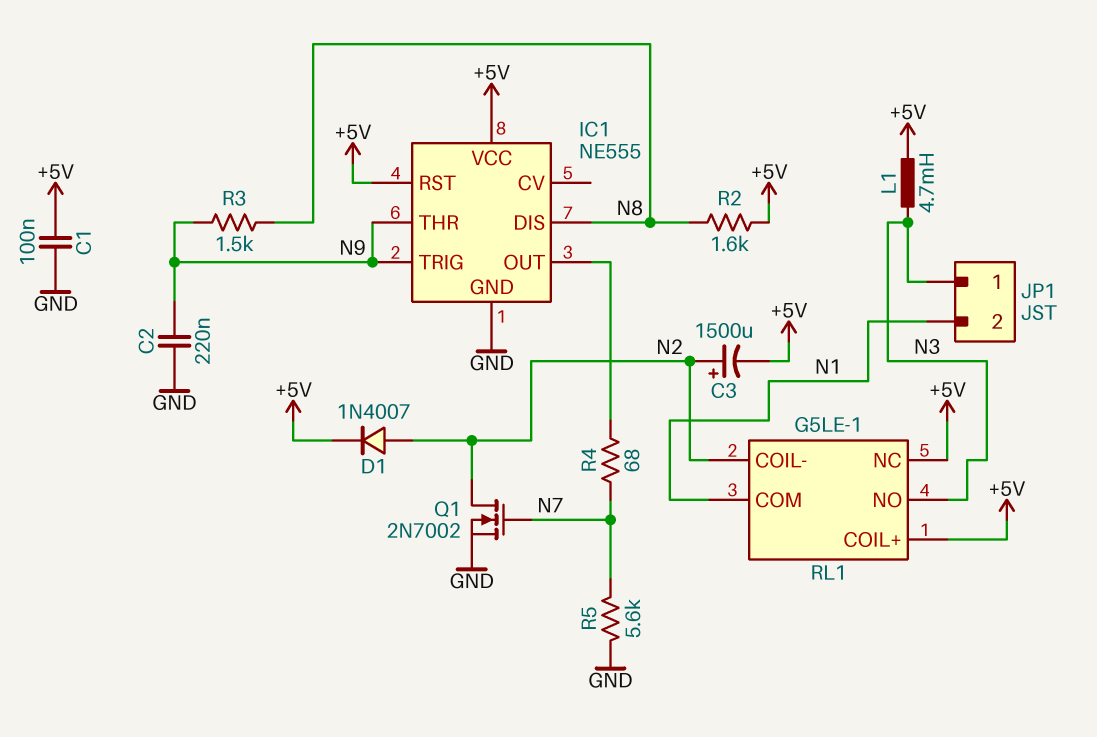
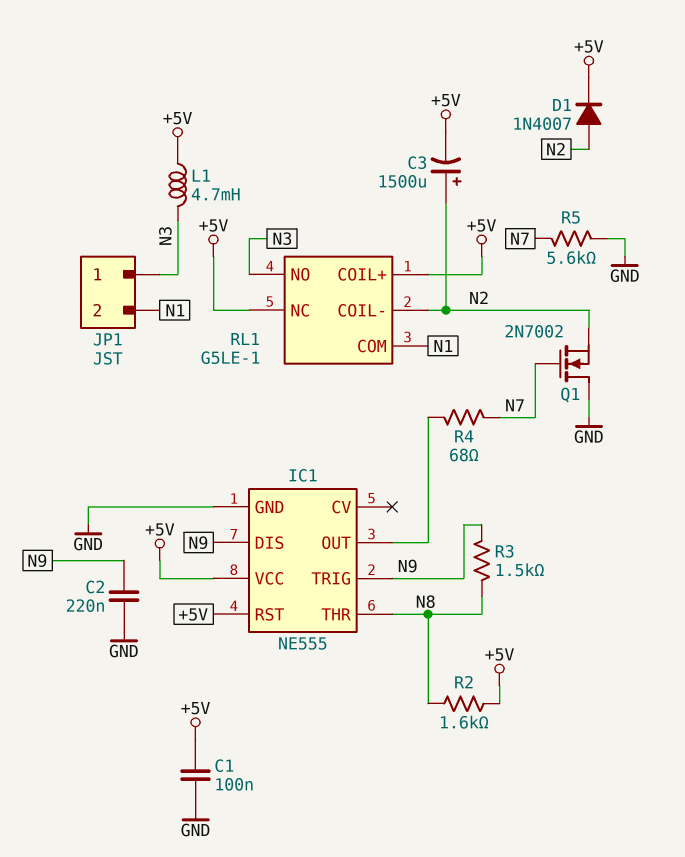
IC1 pin DIS: N8 -> N9
IC1 pin THR: N9 -> N8
Q1: NMOS 2N7002 (G N7, D N2, S GND) -> NMOS 2N7002 (G N7, D GND, S N2)

